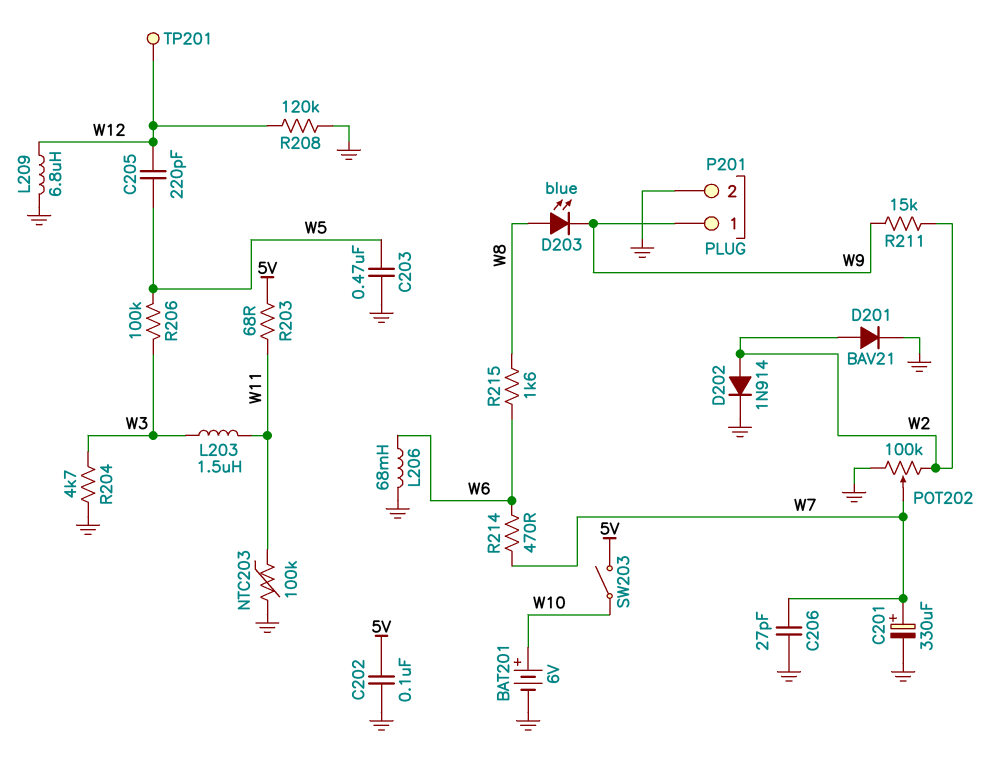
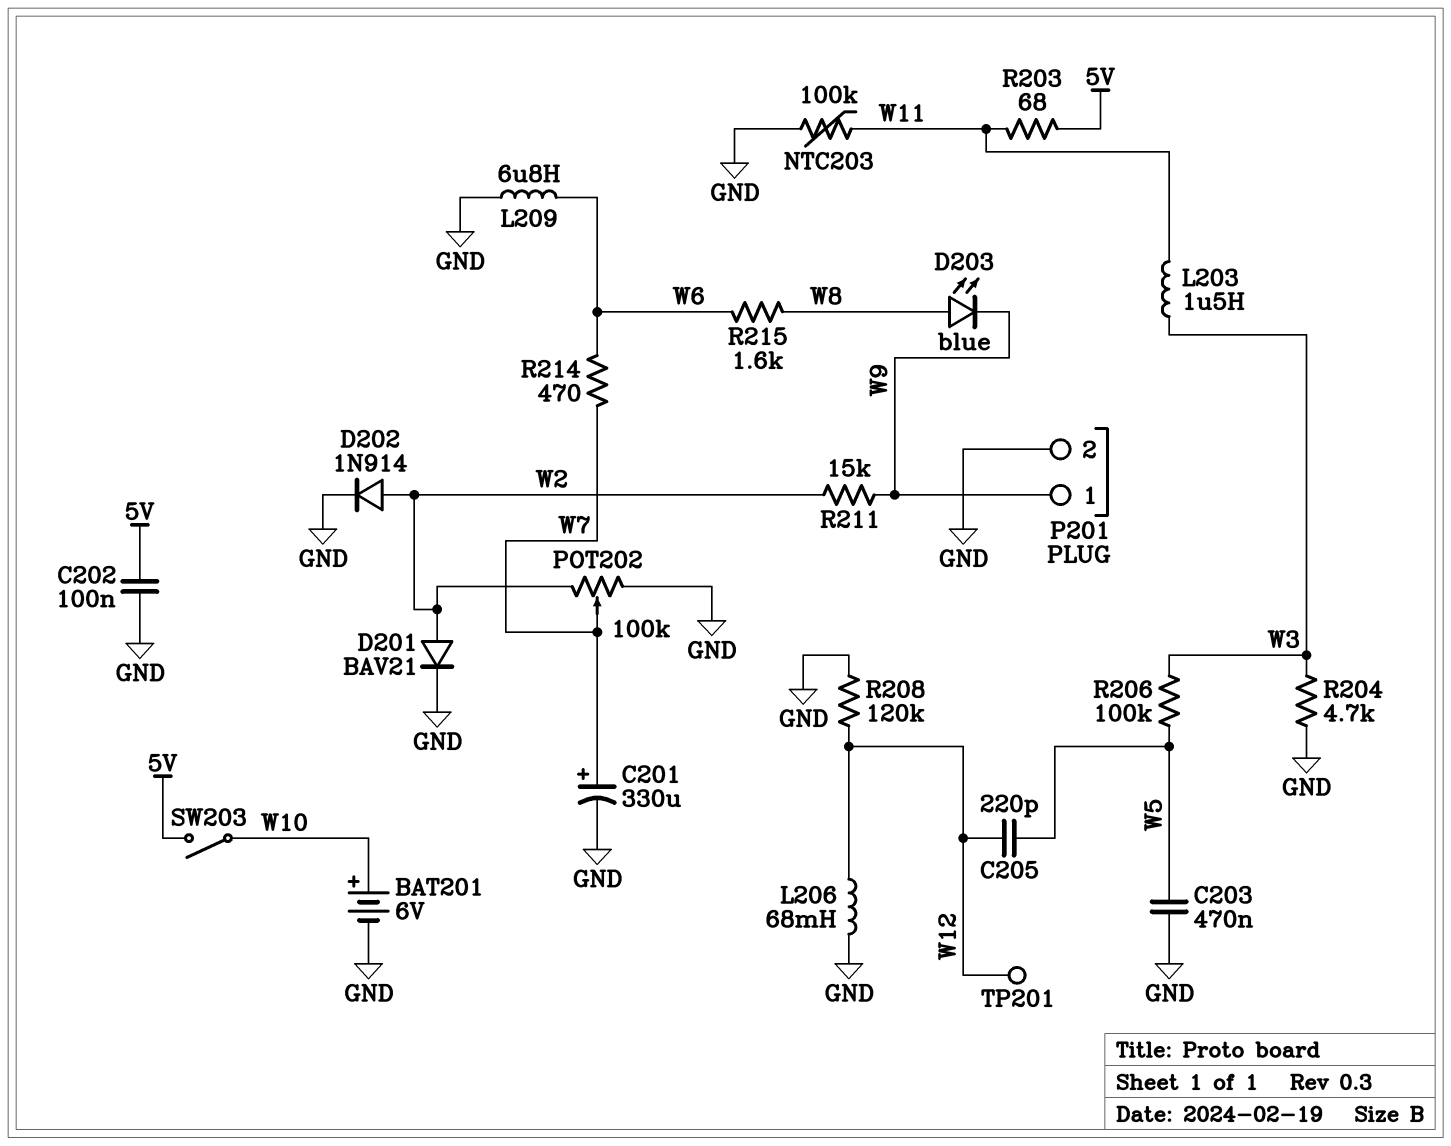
C206: 27pF (GND, W7) -> none
L206: 68mH (GND, W6) -> 68mH (GND, W12)
L209: 6.8uH (GND, W12) -> 6.8uH (GND, W6)

